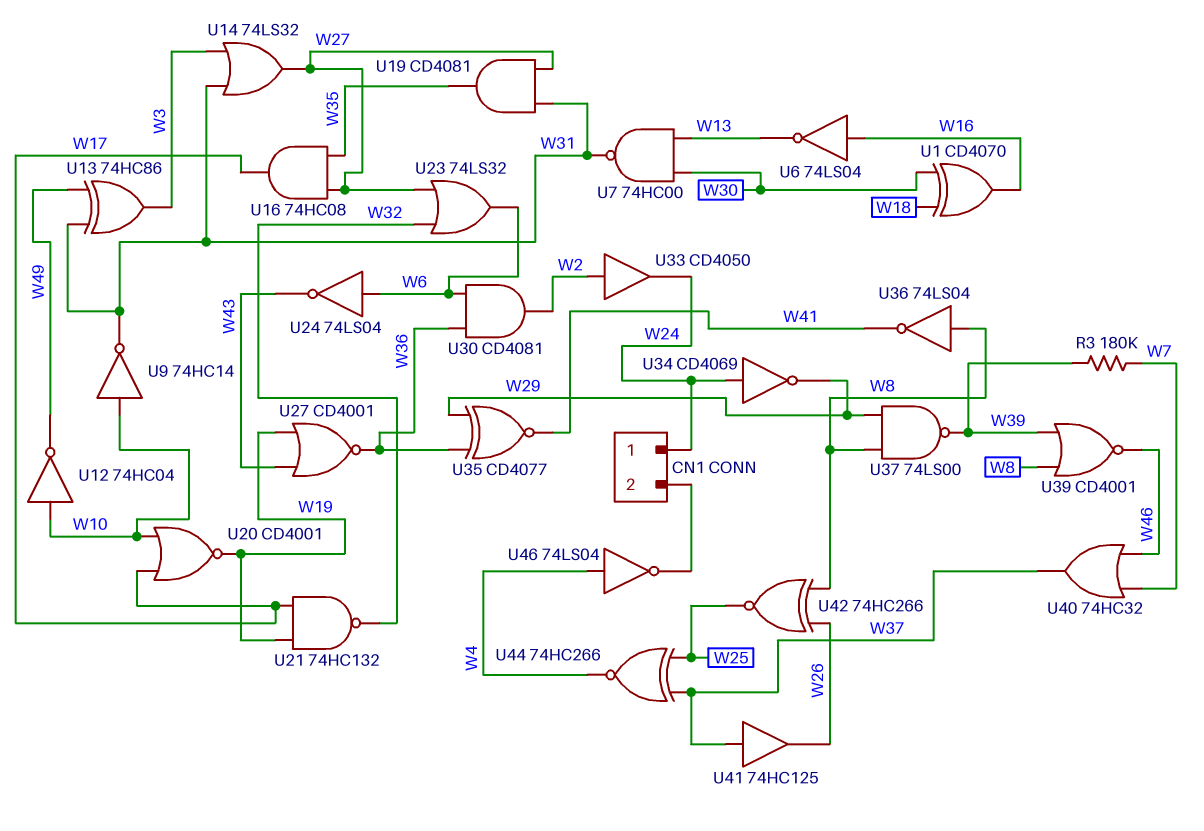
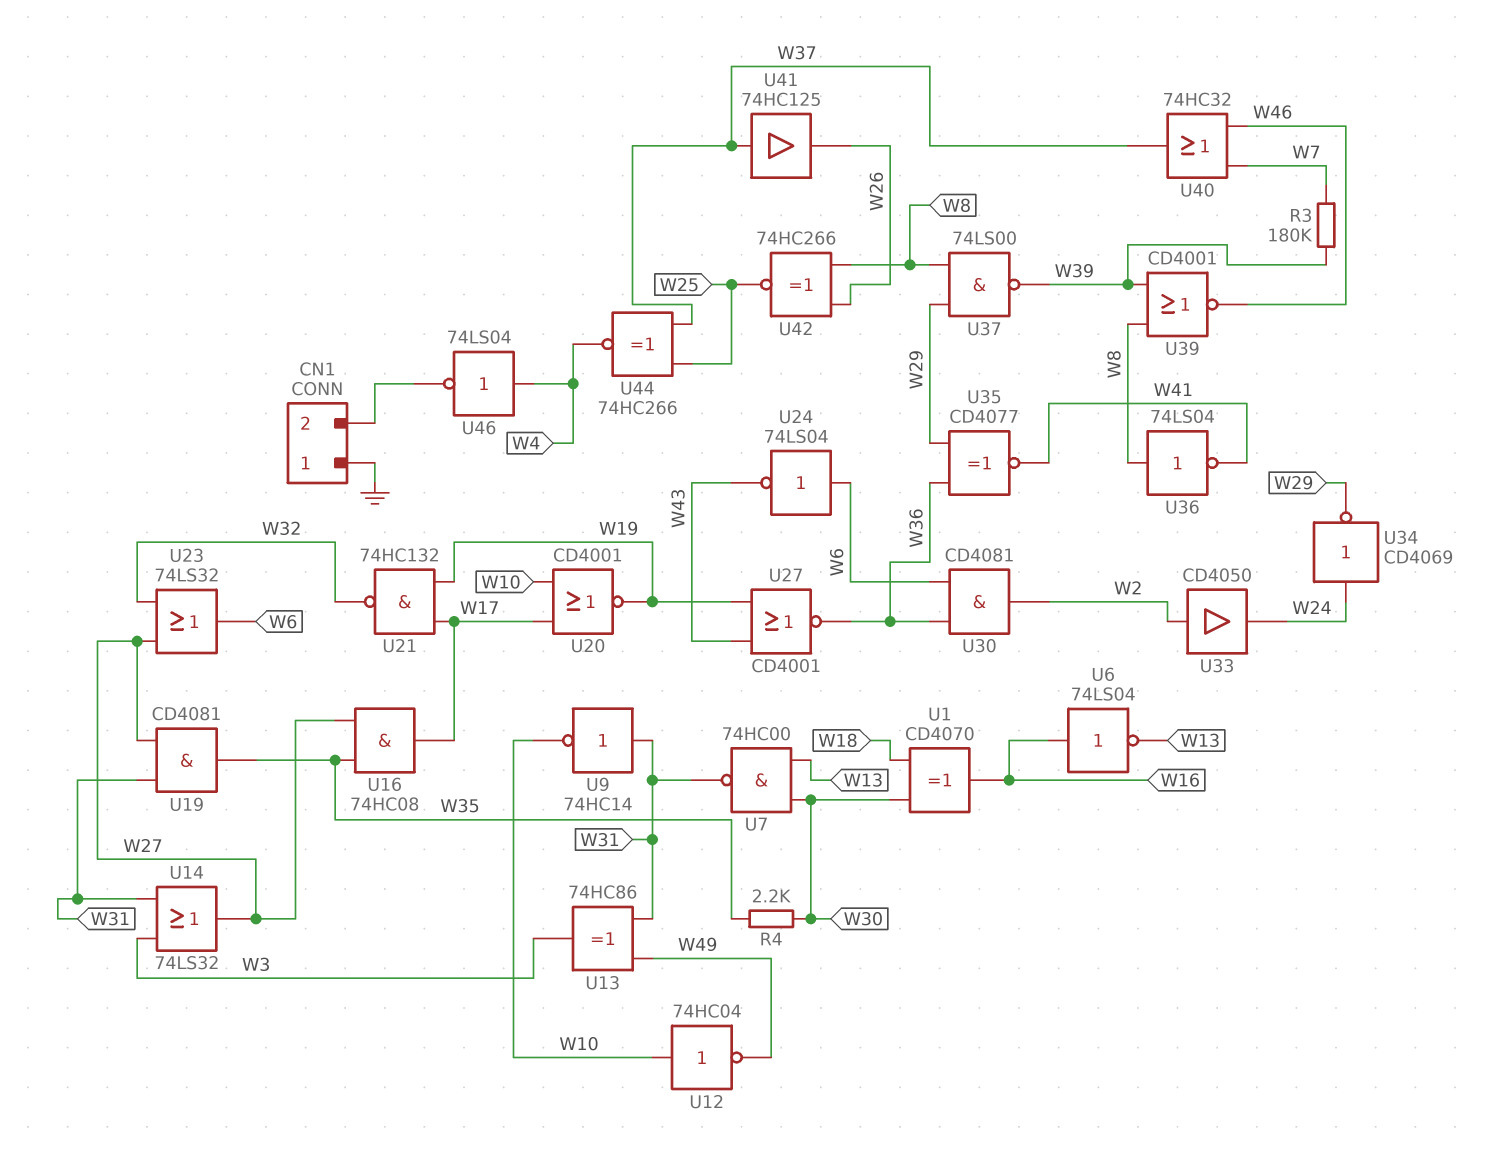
CN1 pin 1: W24 -> GND
R4: none -> 2.2k (W30, W35)
U9: NOT 74HC14 (in W10, out W31) -> NOT 74HC14 (in W31, out W10)

